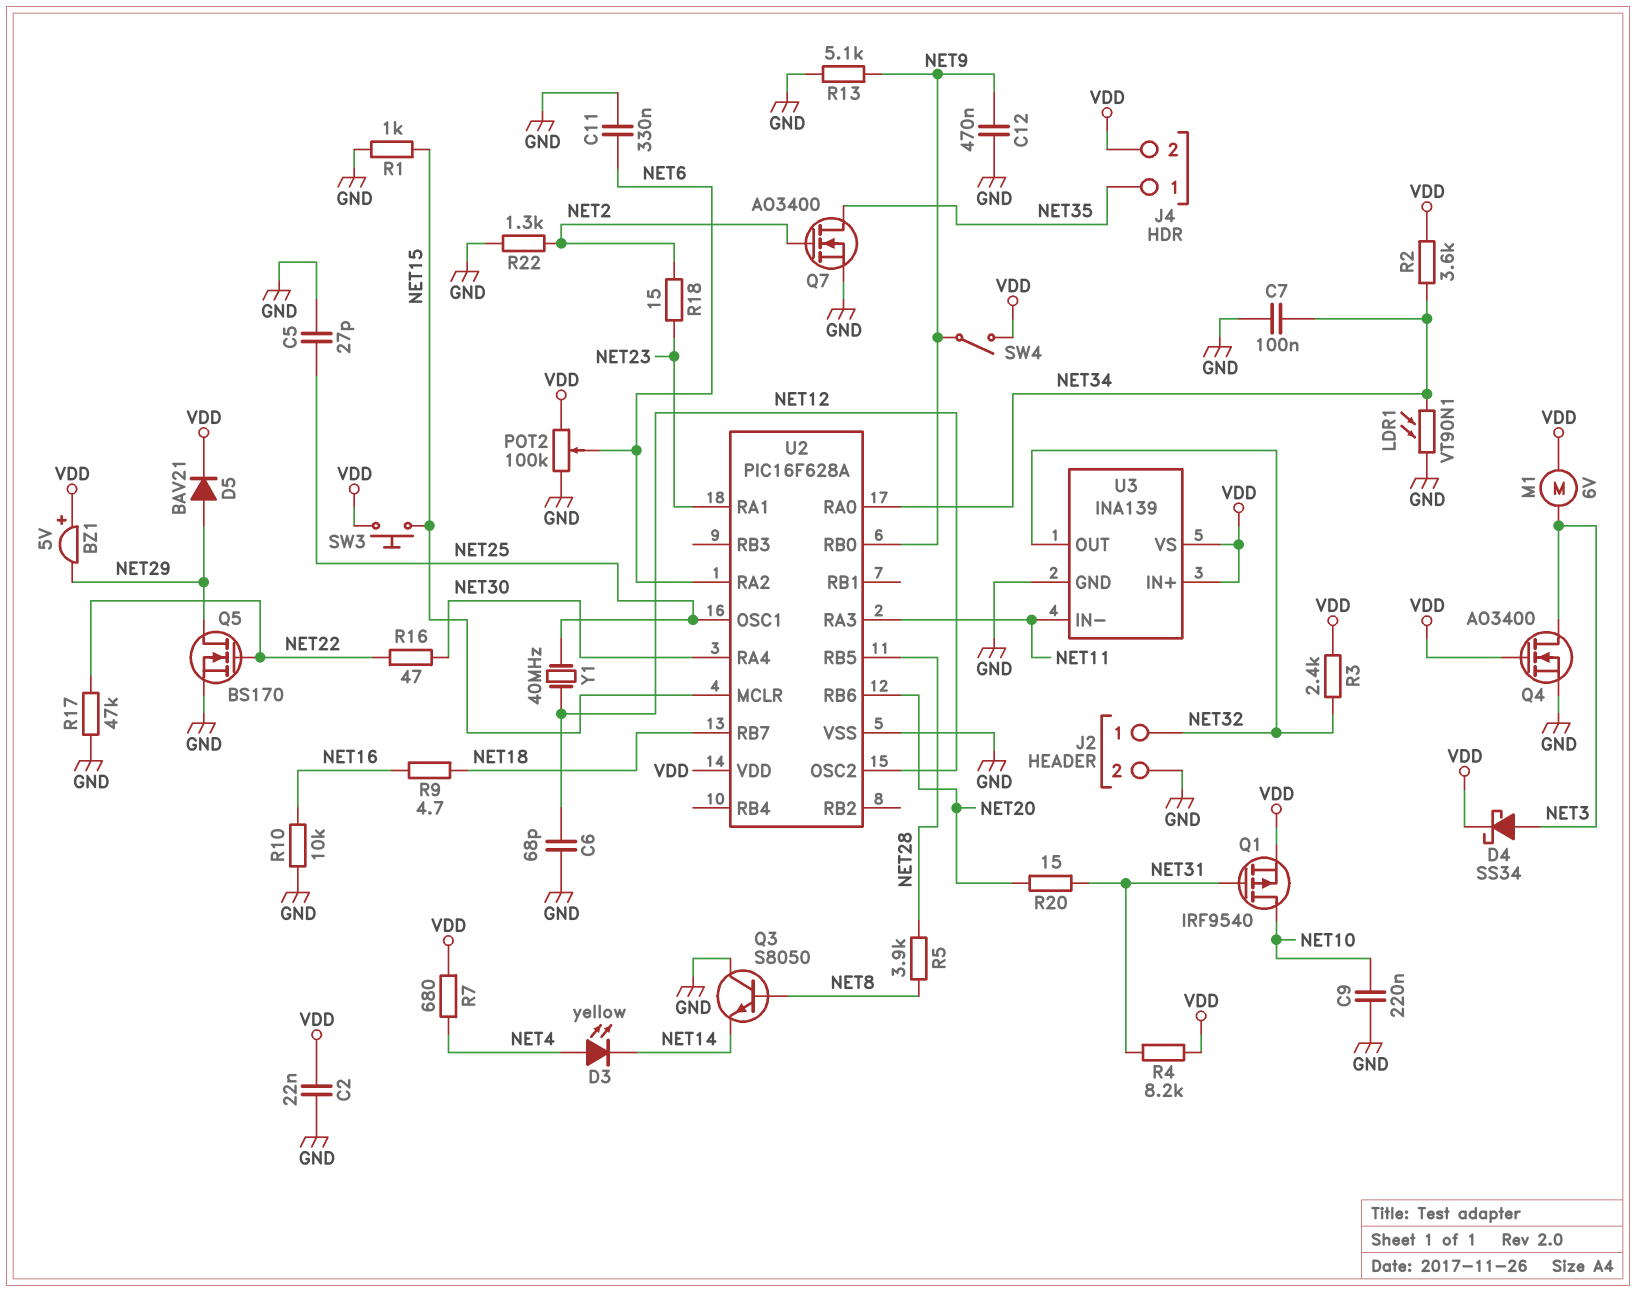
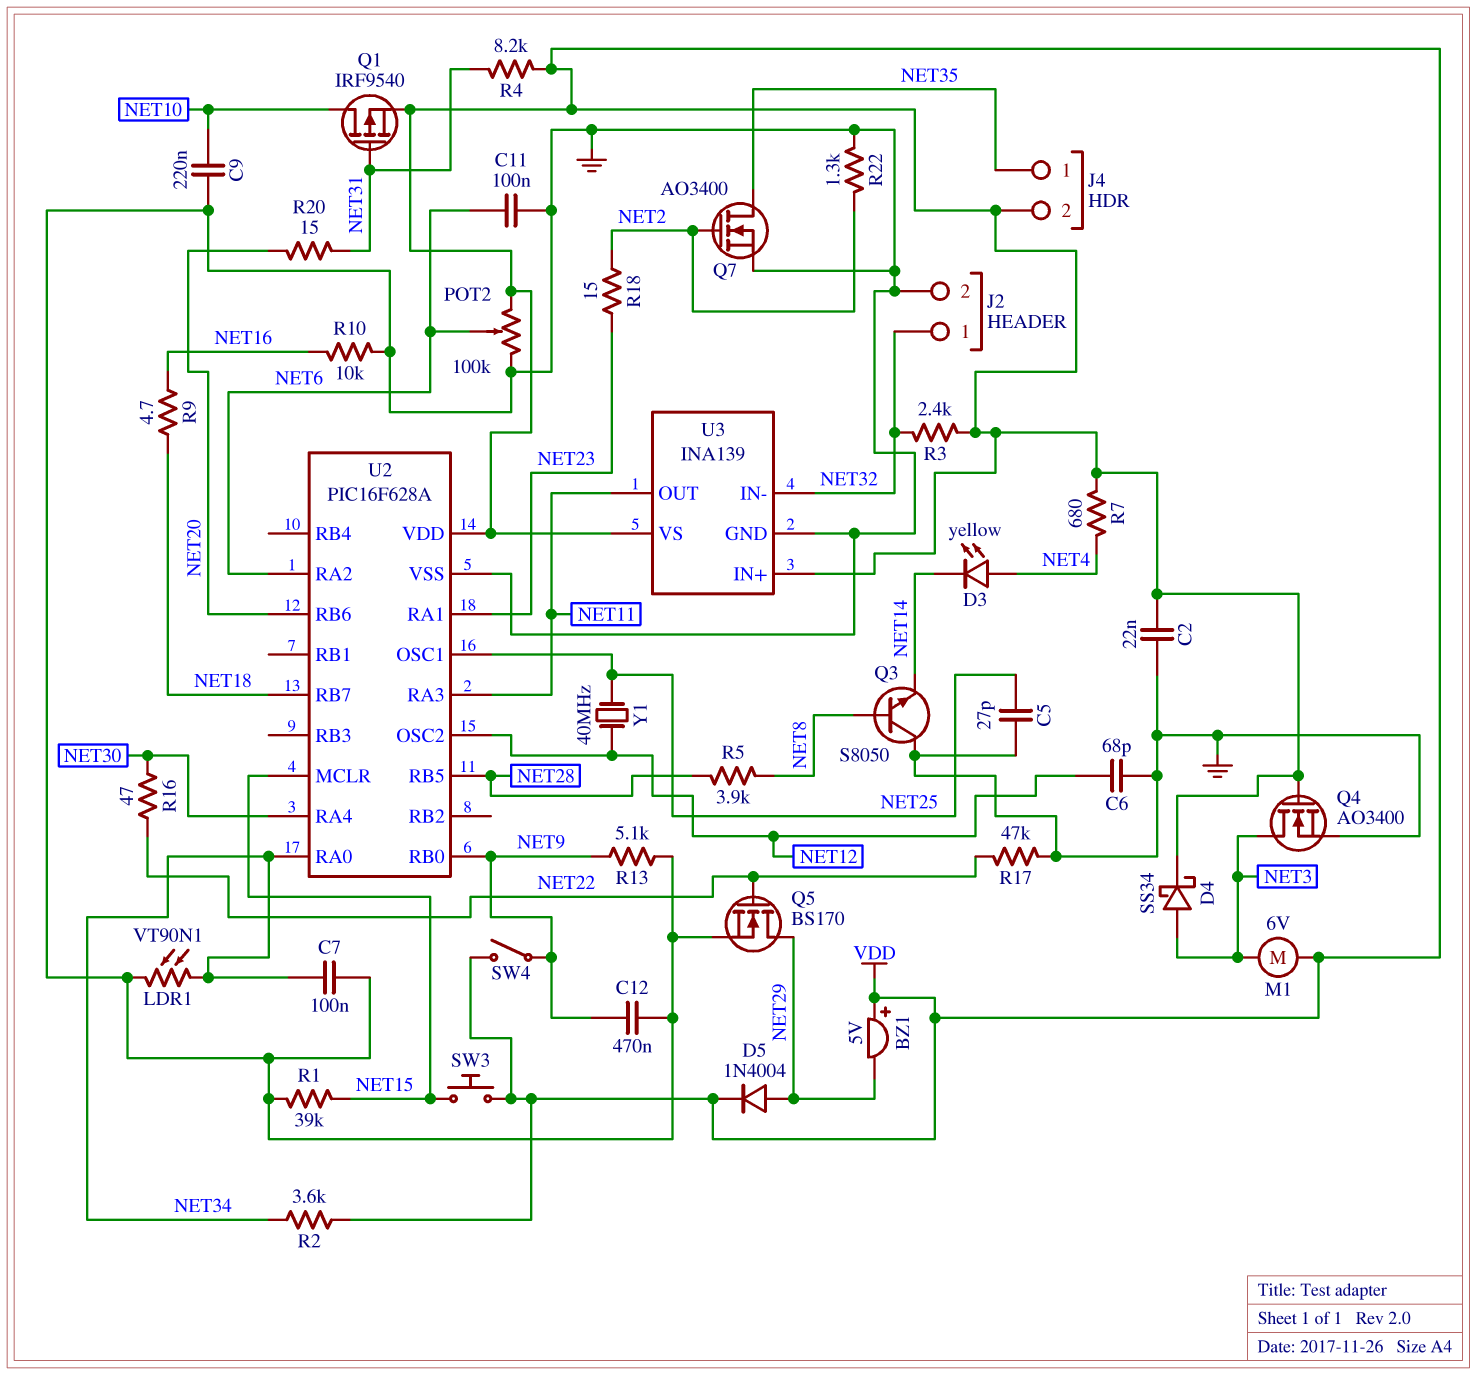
C11: 330nF (GND, NET6) -> 100nF (GND, NET6)
D5: diode BAV21 (A NET29, K VDD) -> diode 1N4004 (A NET29, K VDD)
R1: 1k (GND, NET15) -> 39k (GND, NET15)
U3 pin IN-: NET11 -> NET32
U3 pin OUT: NET32 -> NET11

